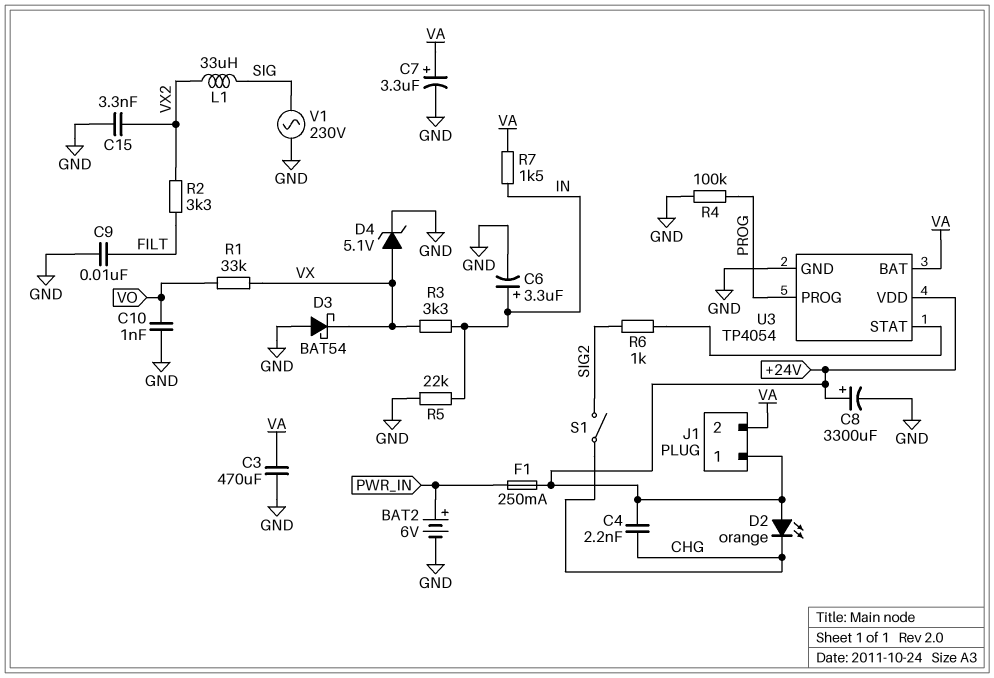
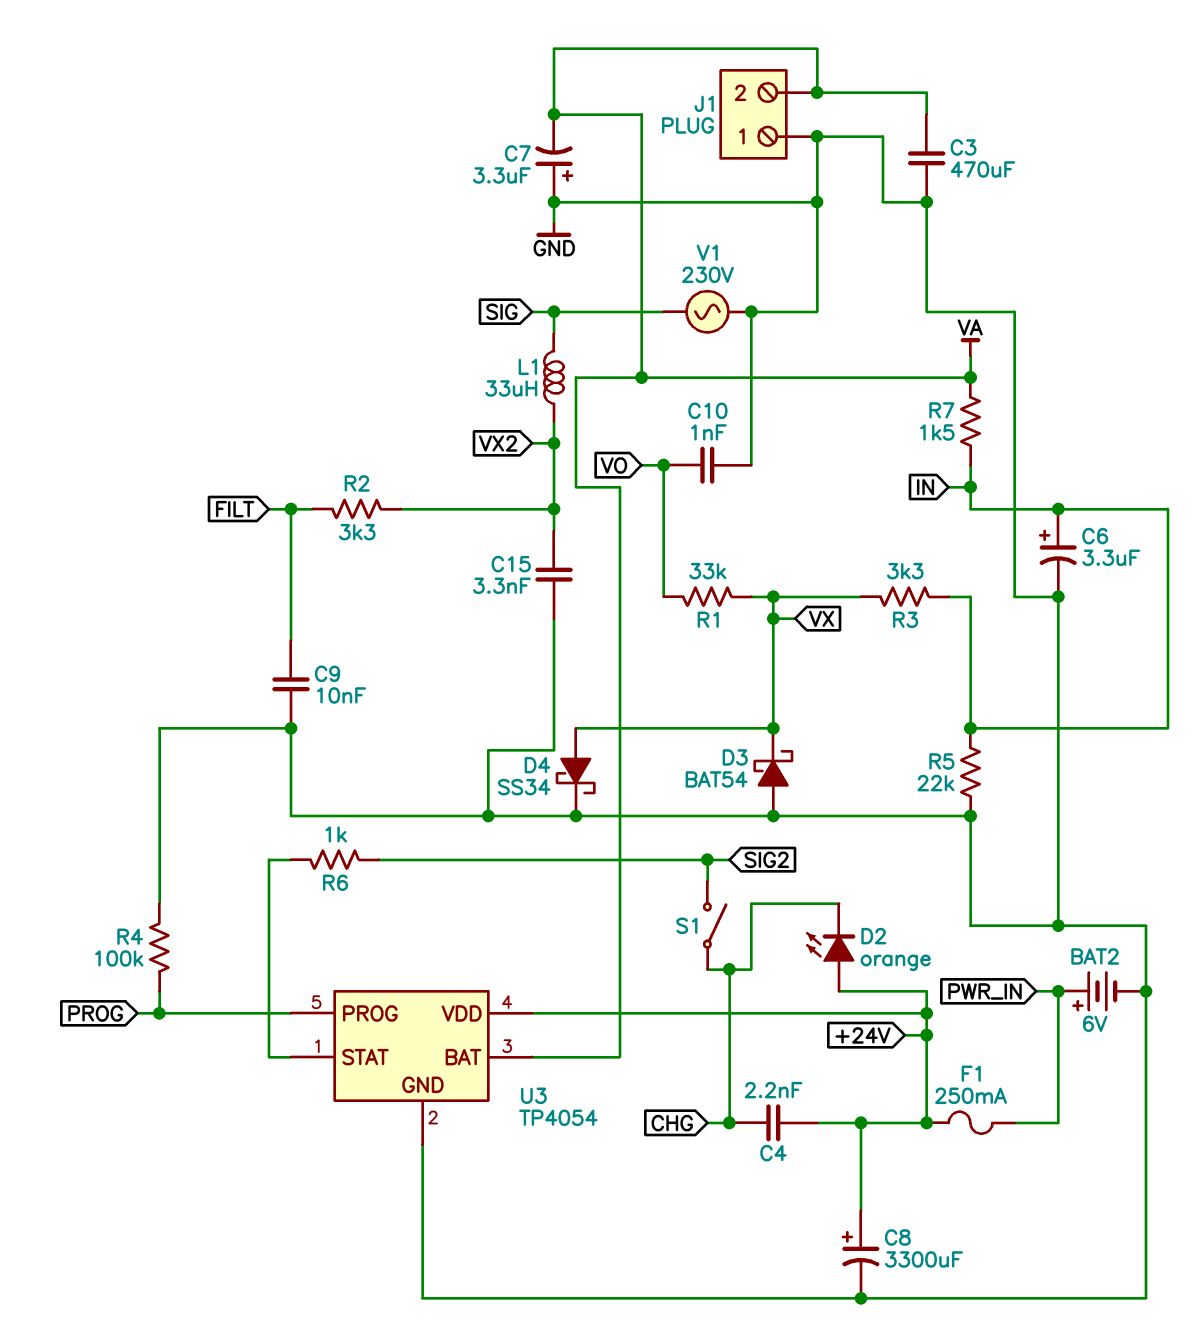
C7: 3.3uF (plus VA, minus GND) -> 3.3uF (plus GND, minus VA)
D4: zener 5.1V (A VX, K GND) -> schottky SS34 (A VX, K GND)
J1 pin 1: +24V -> GND

